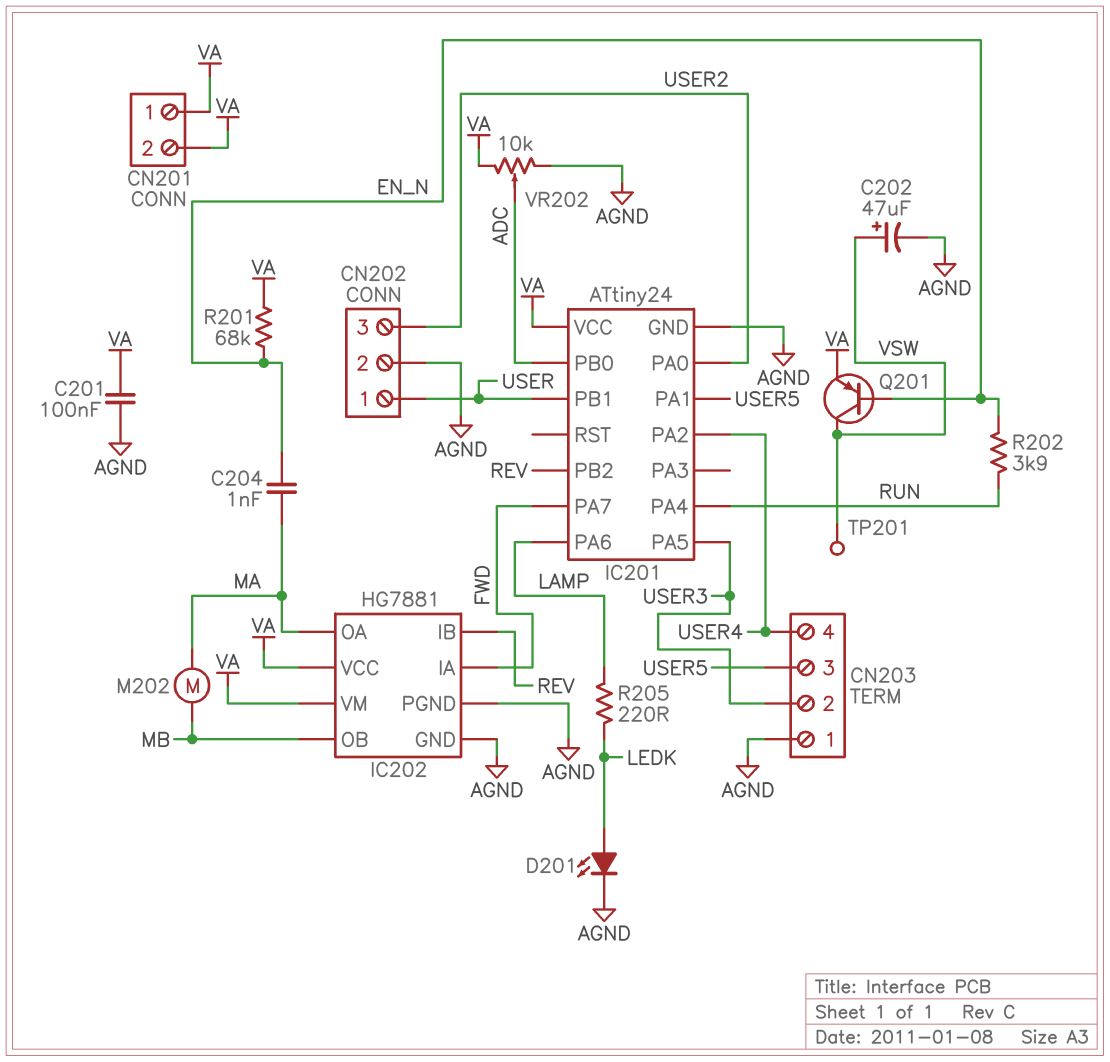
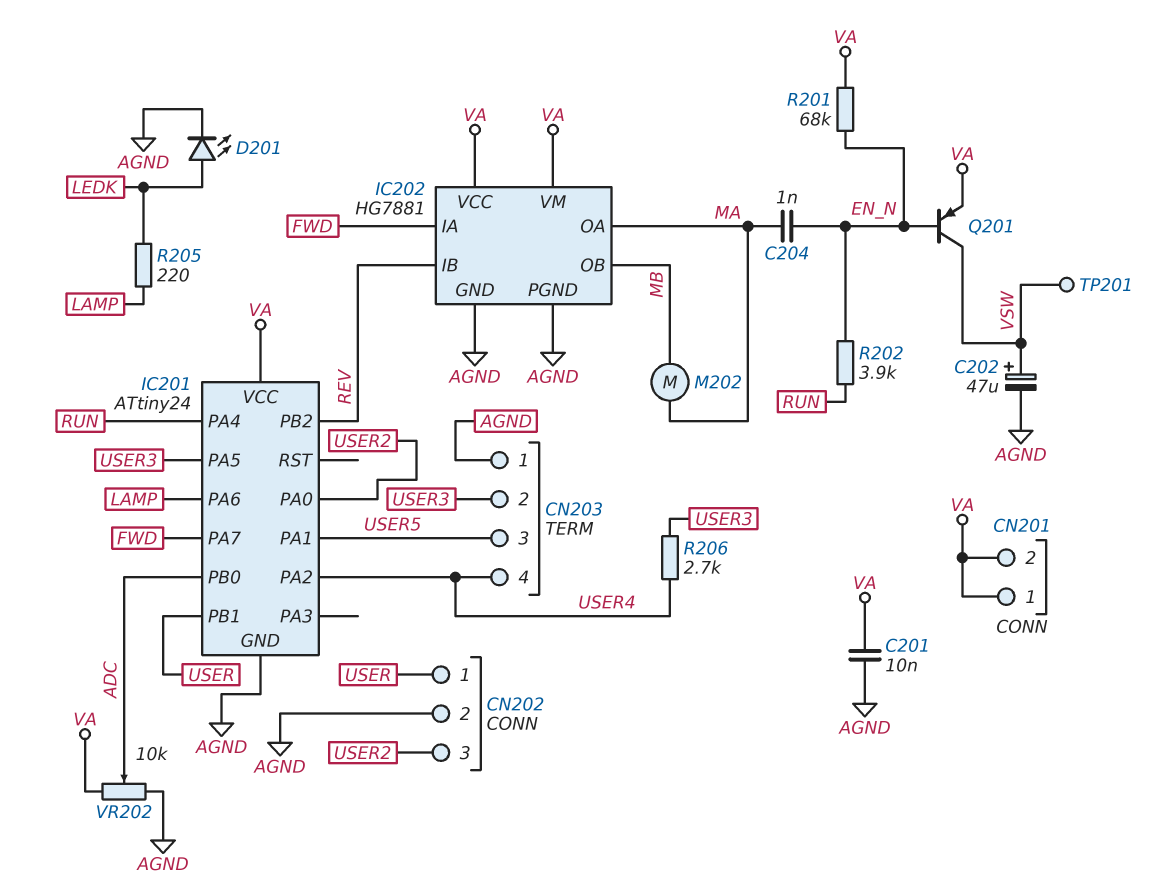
C201: 100nF (AGND, VA) -> 10nF (AGND, VA)
R206: none -> 2.7k (USER3, USER4)

